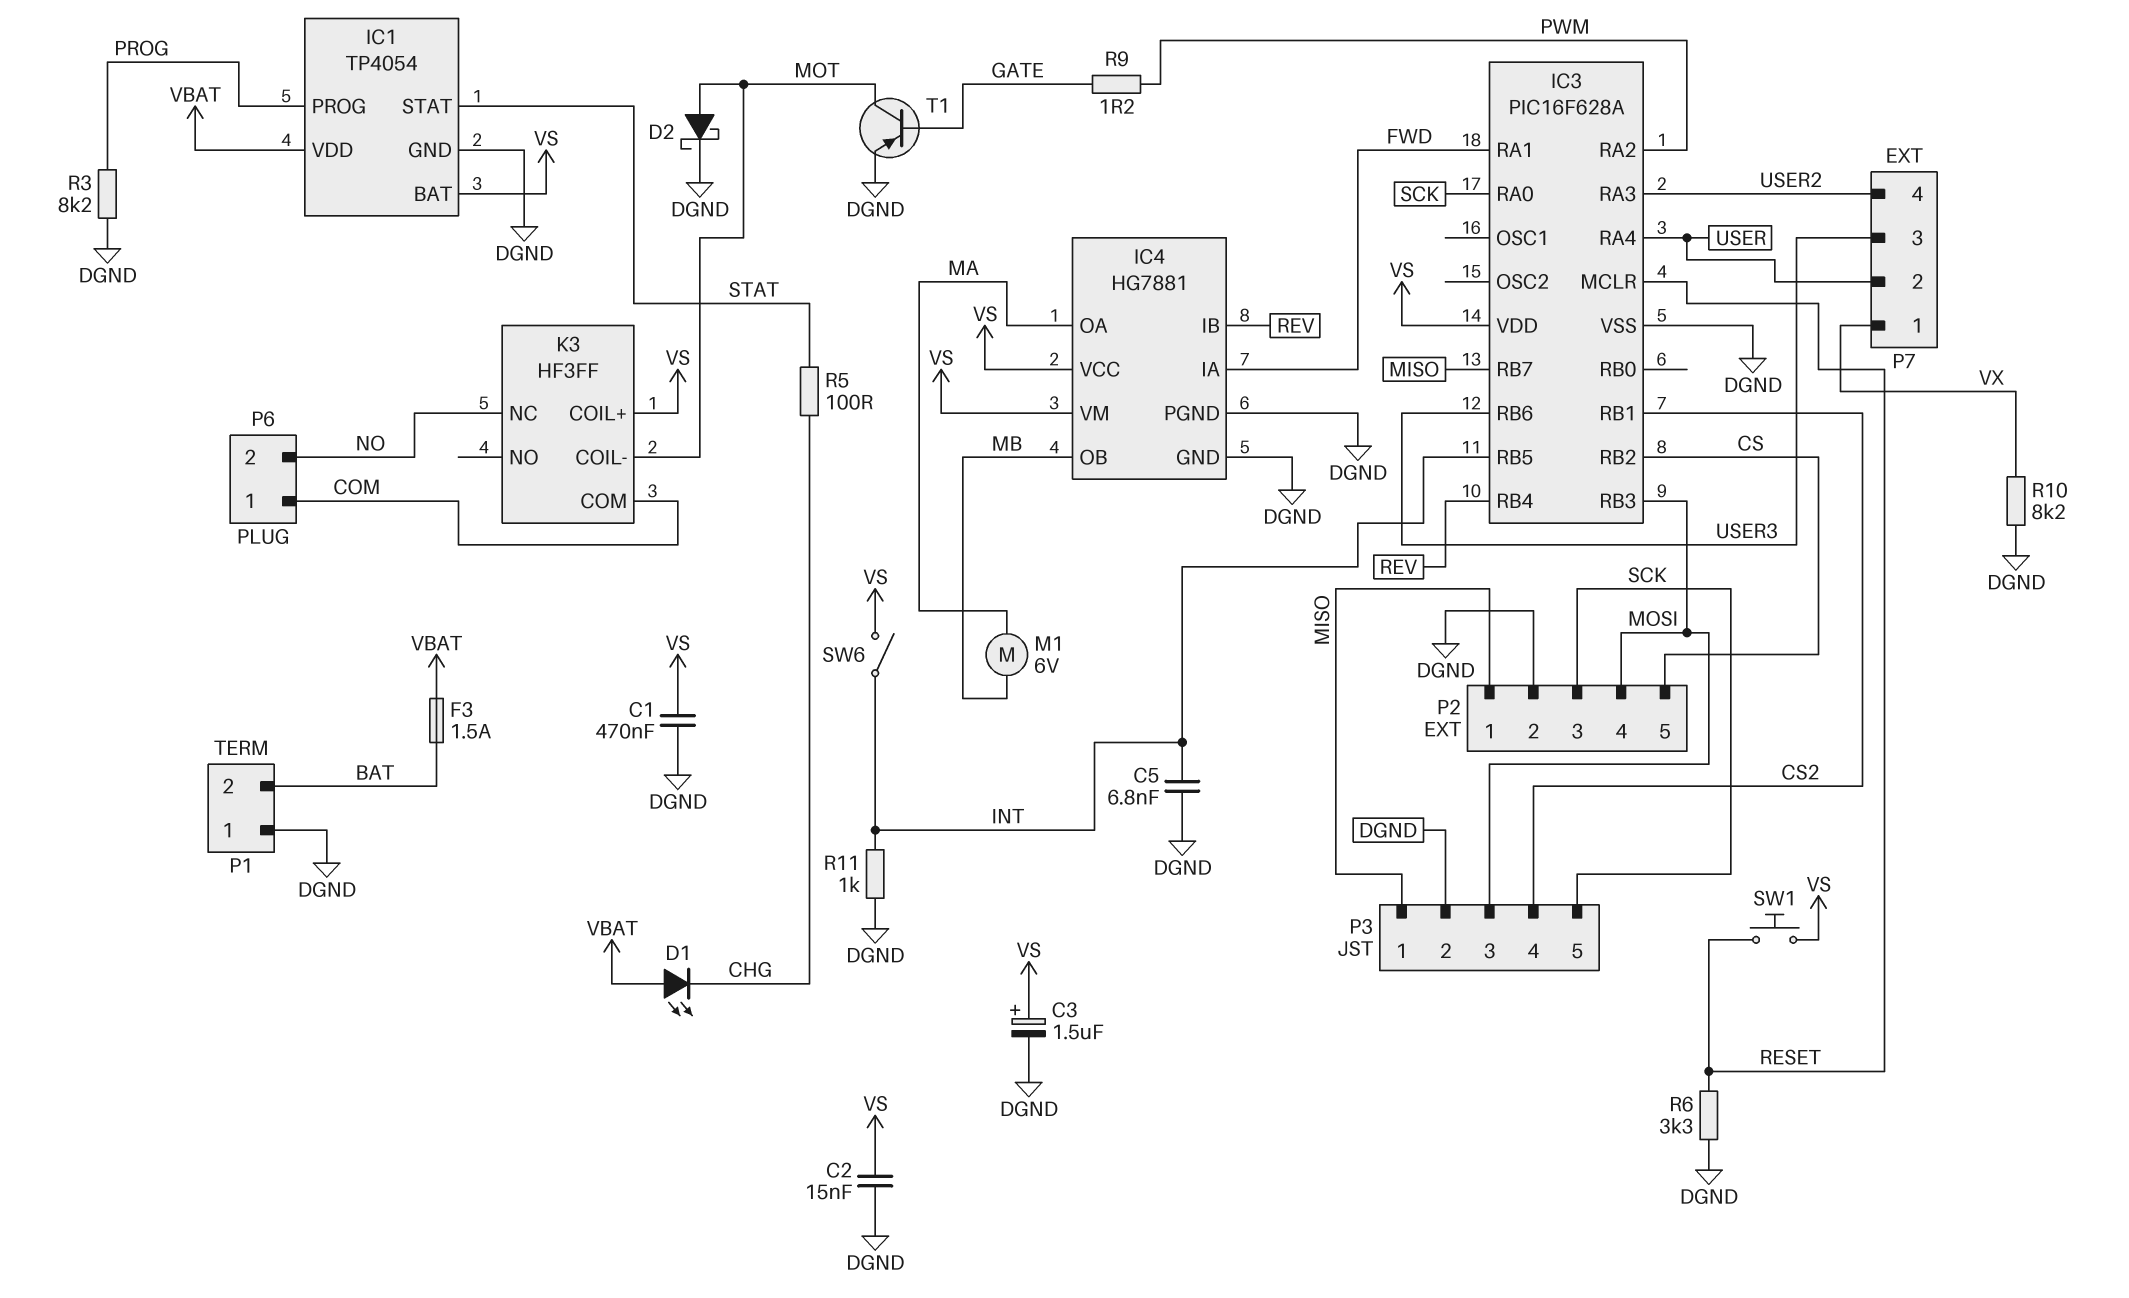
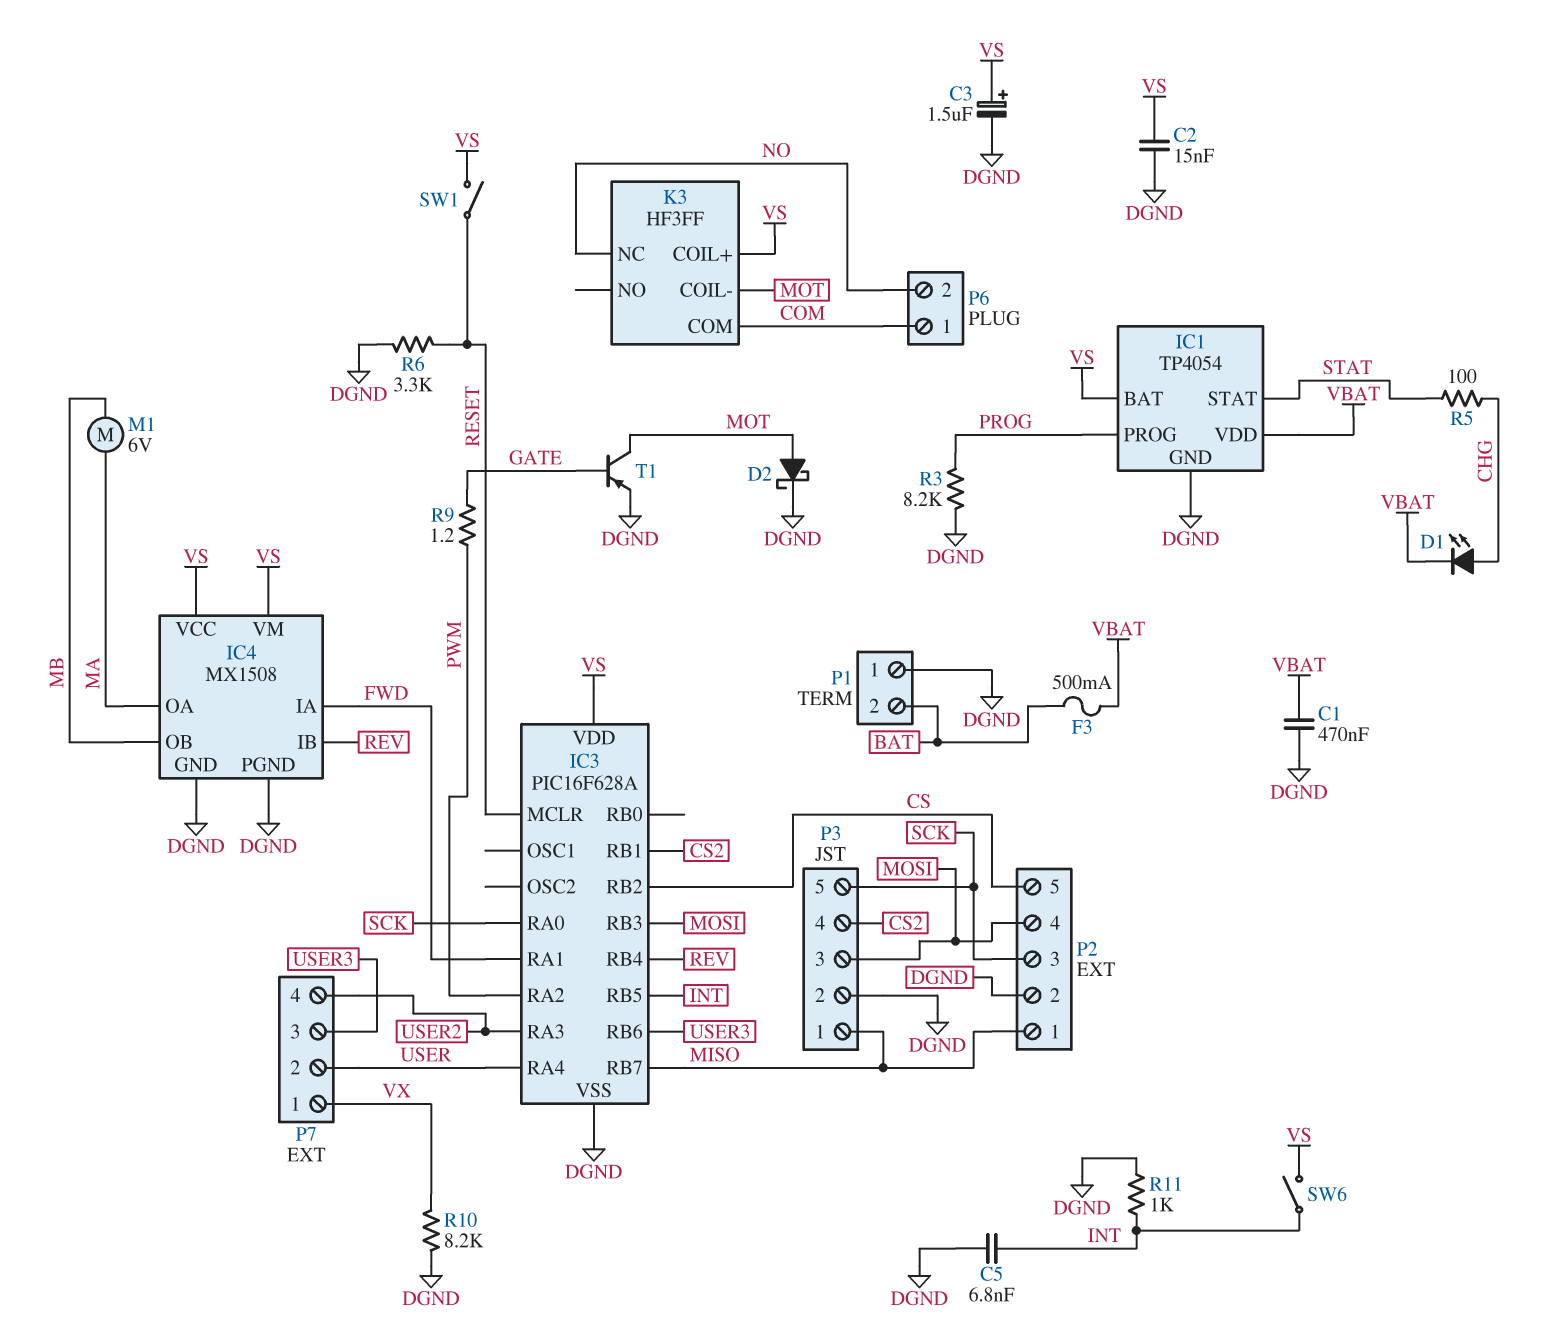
C1: 470nF (DGND, VS) -> 470nF (DGND, VBAT)
D1: LED (A VBAT, K CHG) -> LED (A CHG, K VBAT)
F3: 1.5A (BAT, VBAT) -> 500mA (BAT, VBAT)
IC4: HG7881 -> MX1508
SW1: button (RESET, VS) -> switch (RESET, VS)

